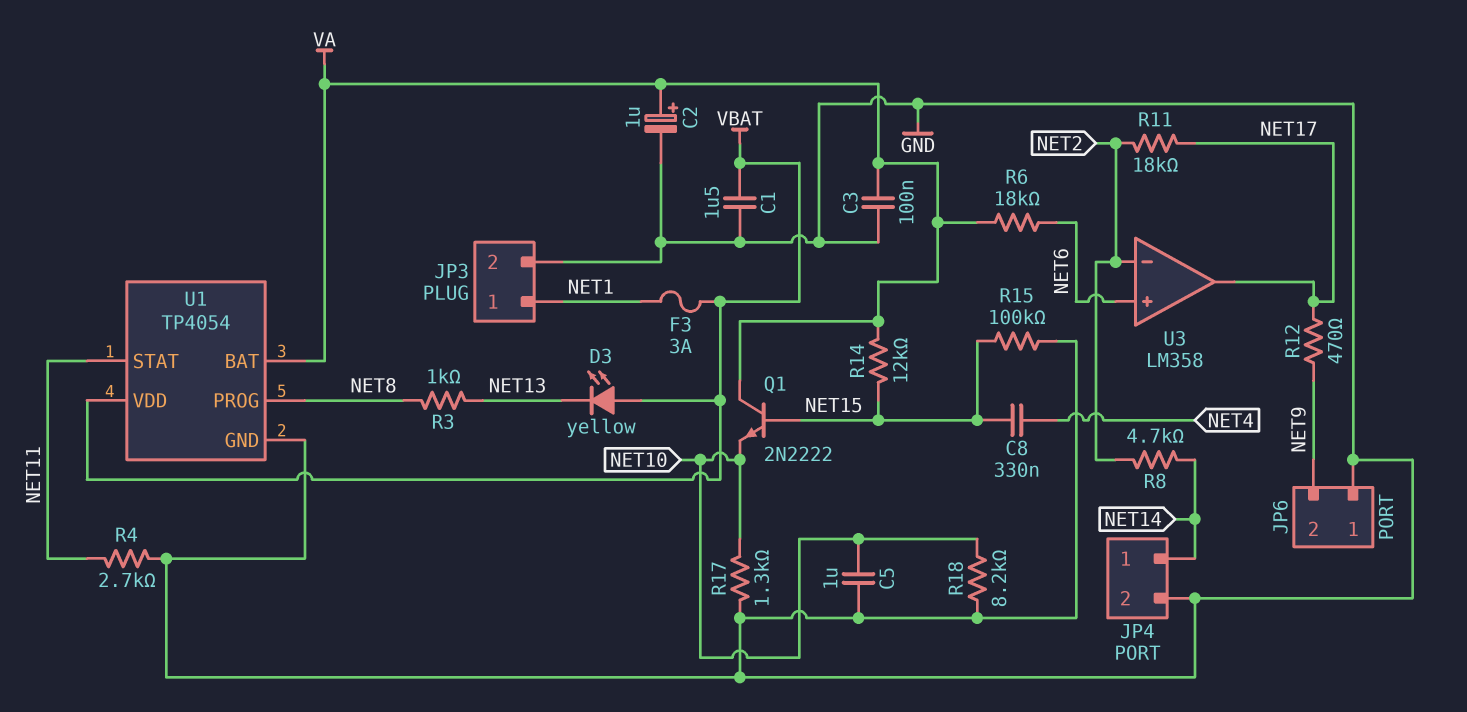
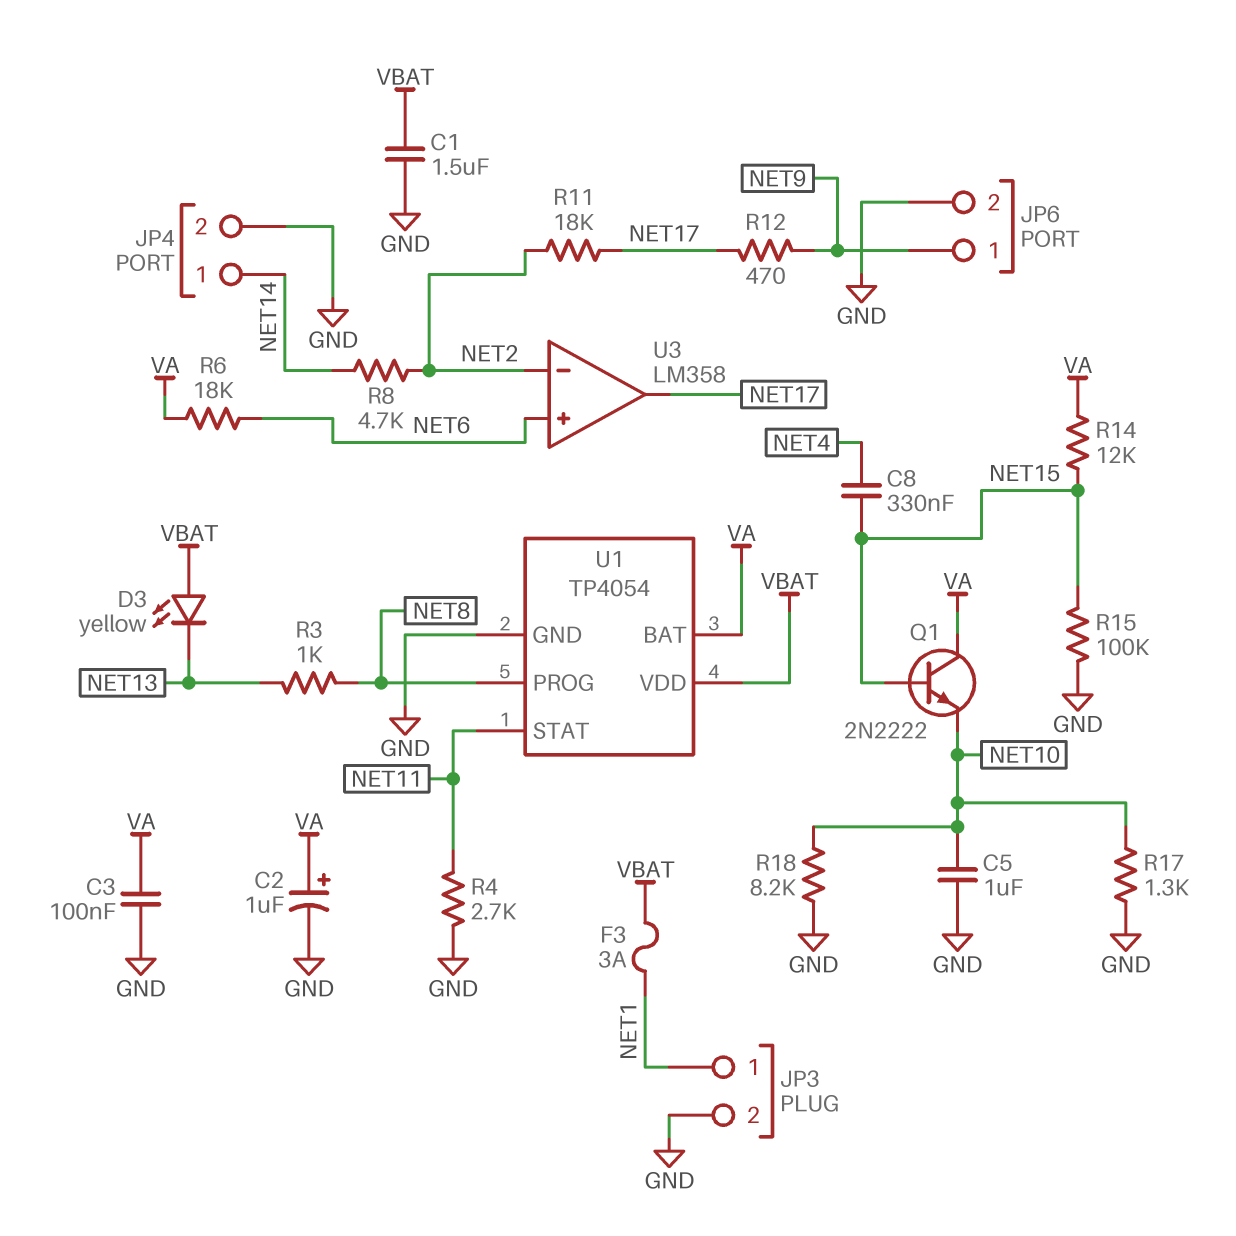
JP6 pin 1: GND -> NET9
JP6 pin 2: NET9 -> GND

